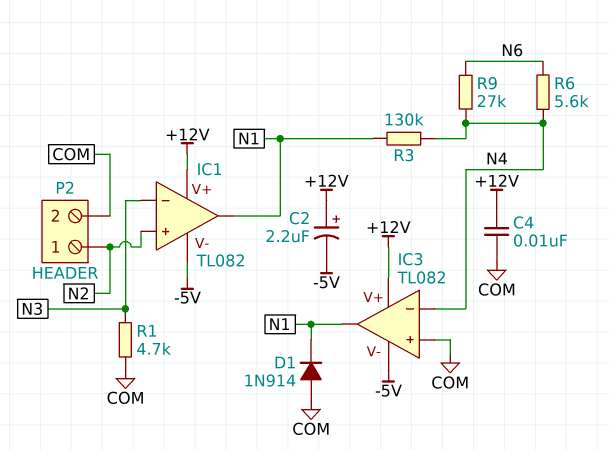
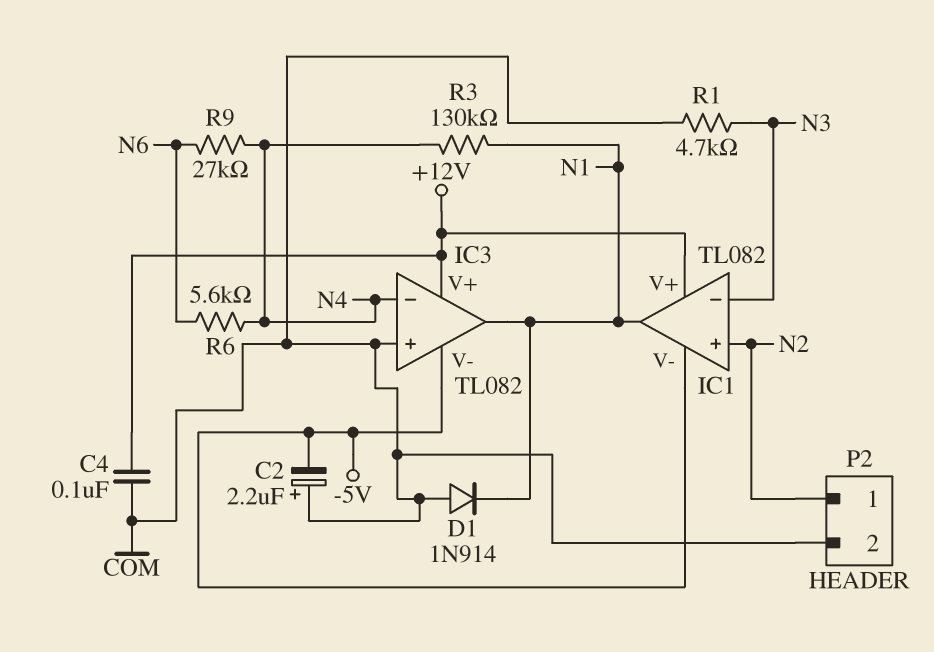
C2: 2.2uF (plus +12V, minus -5V) -> 2.2uF (plus COM, minus -5V)
C4: 10nF (+12V, COM) -> 100nF (+12V, COM)

